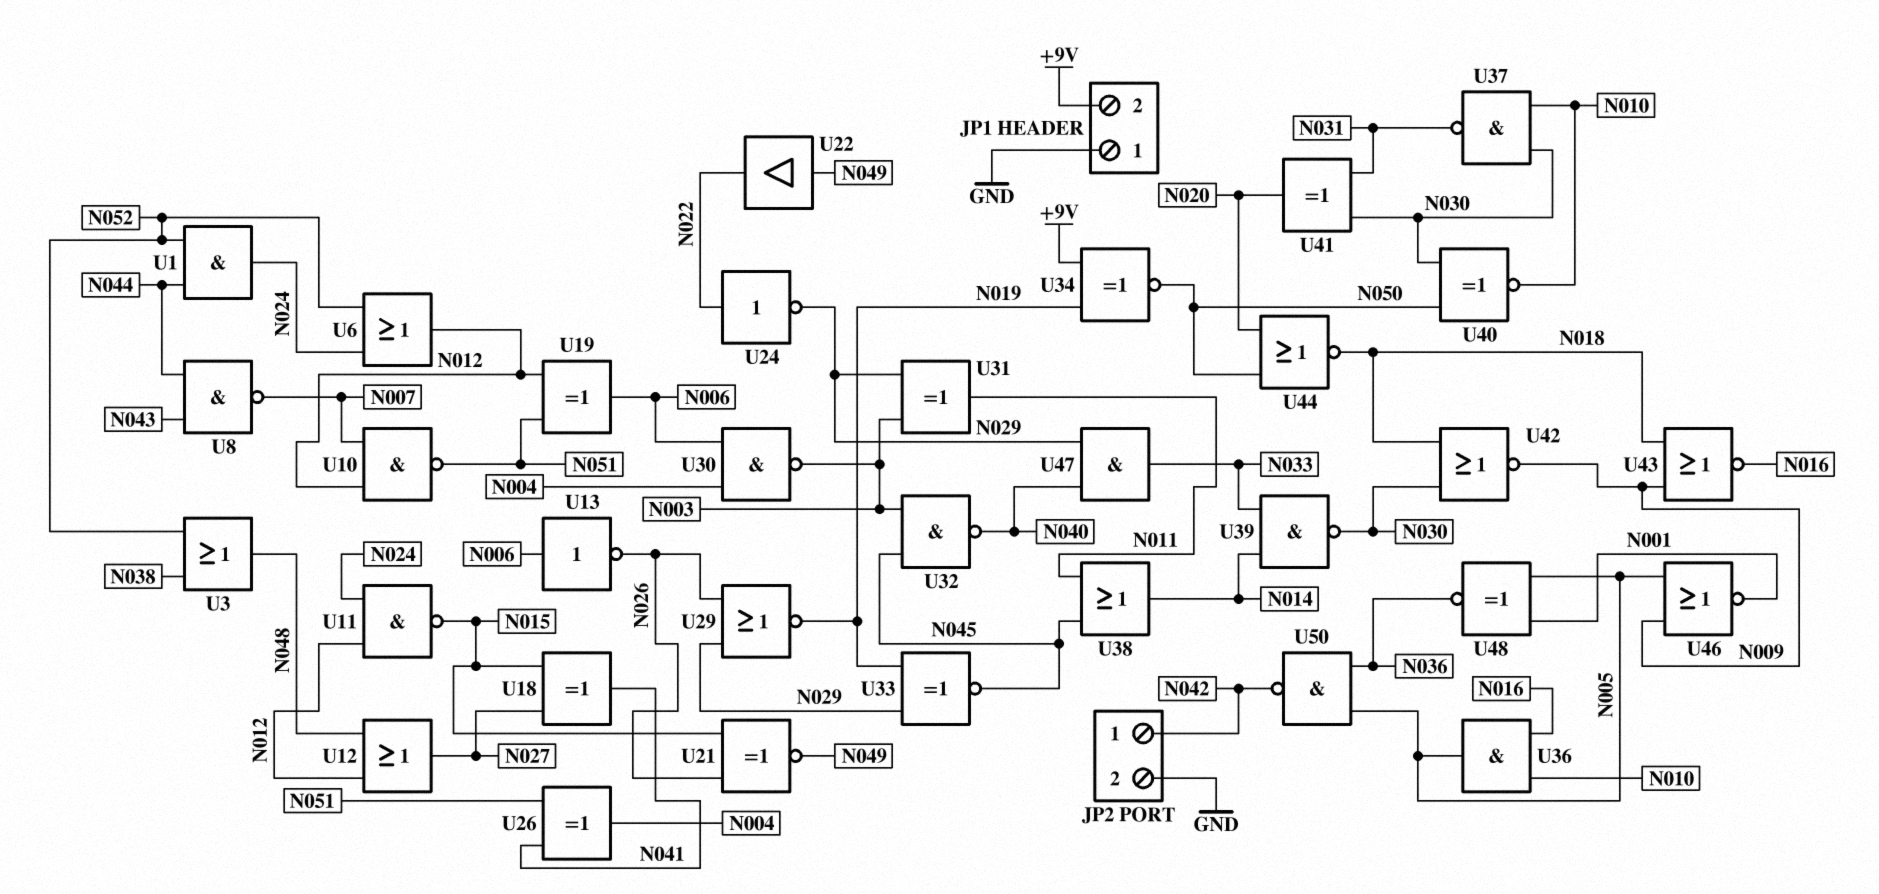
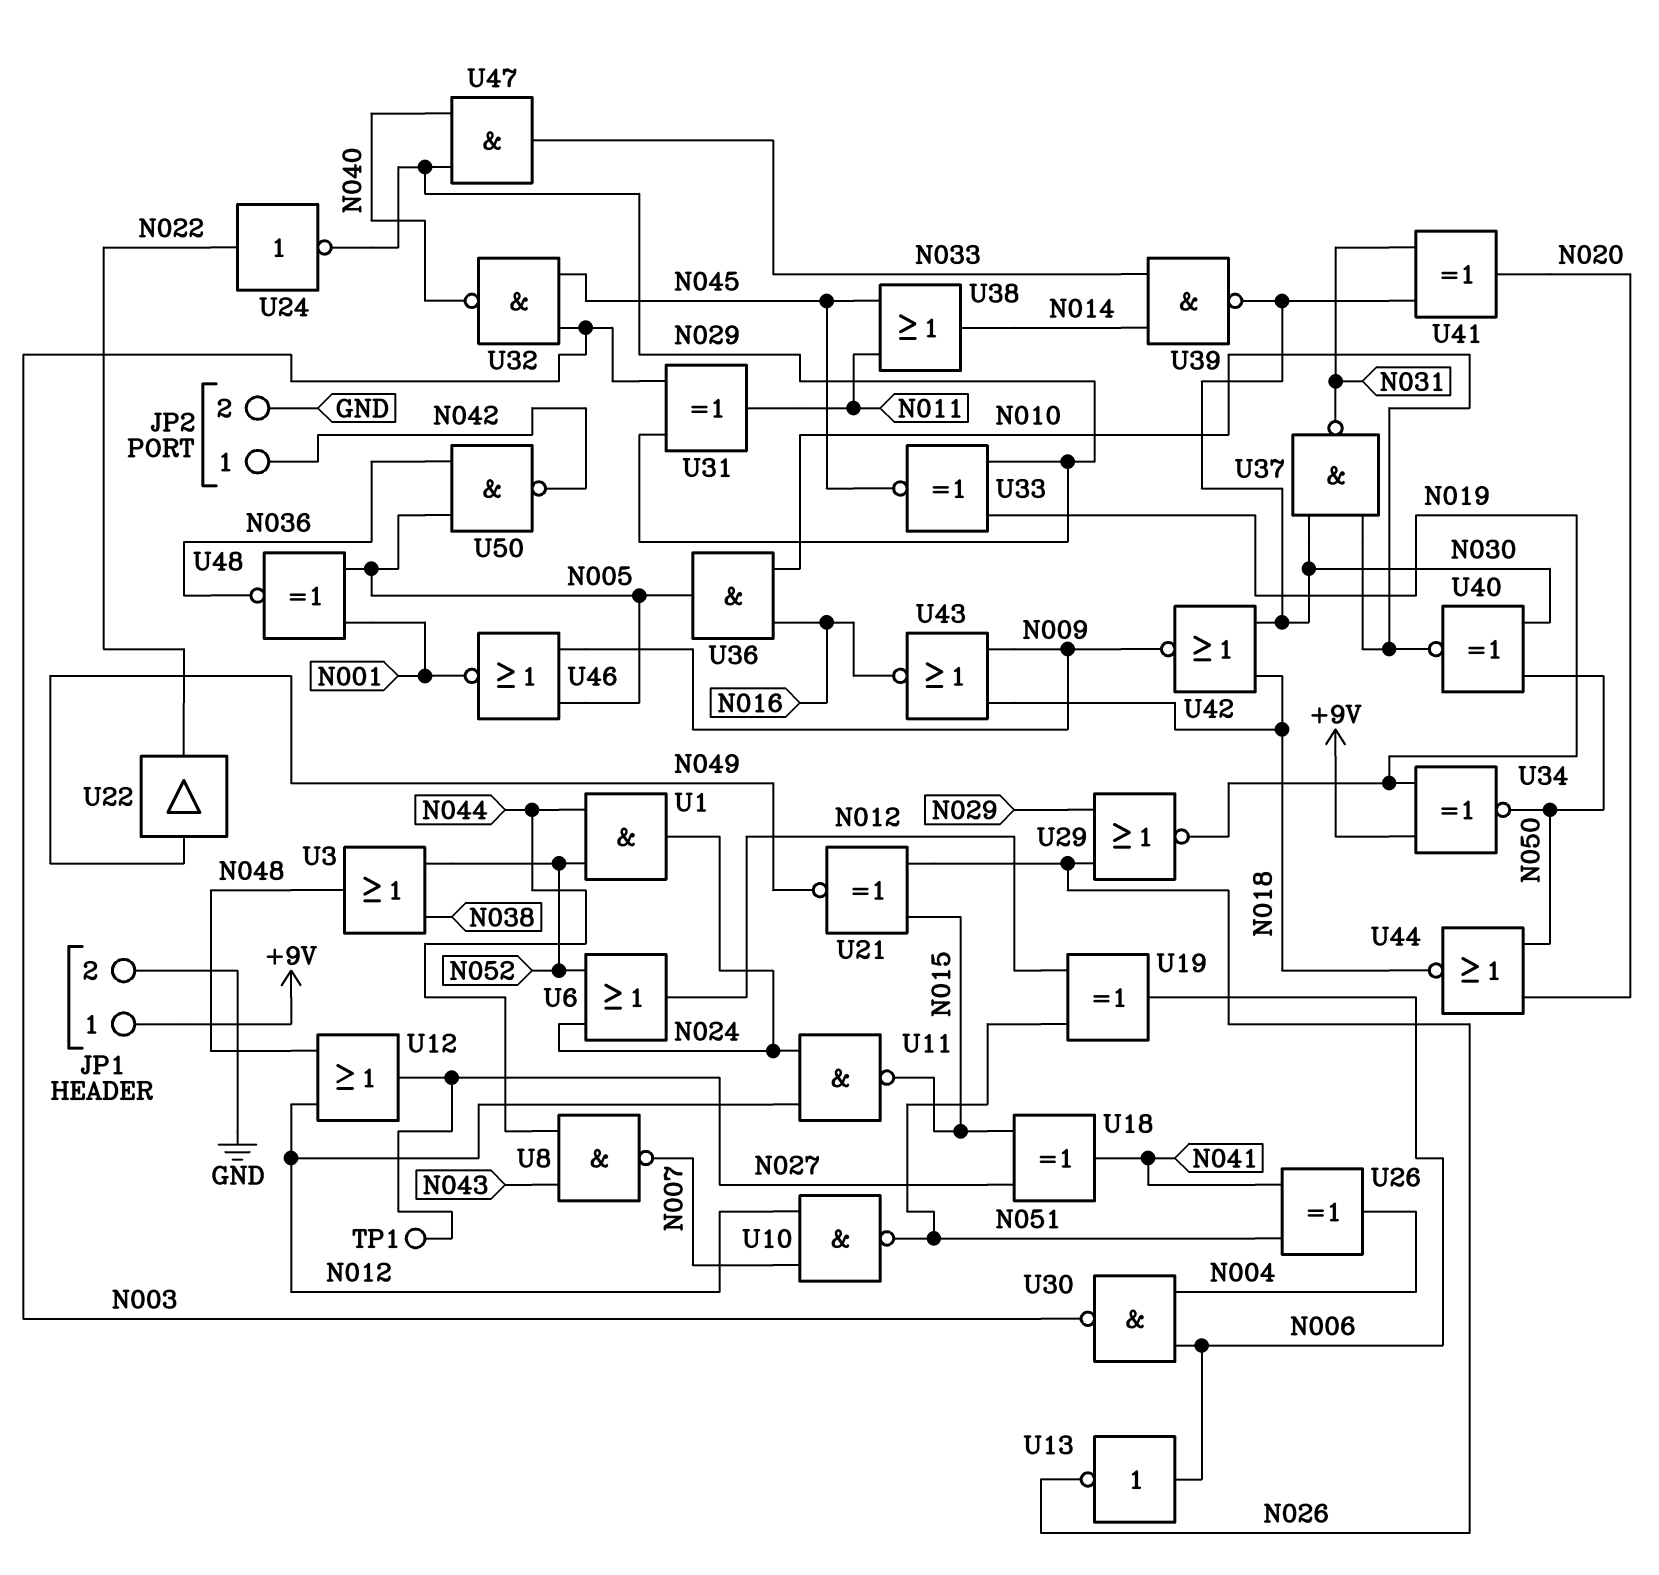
JP1 pin 1: GND -> +9V
JP1 pin 2: +9V -> GND
TP1: none -> test point (N027)

